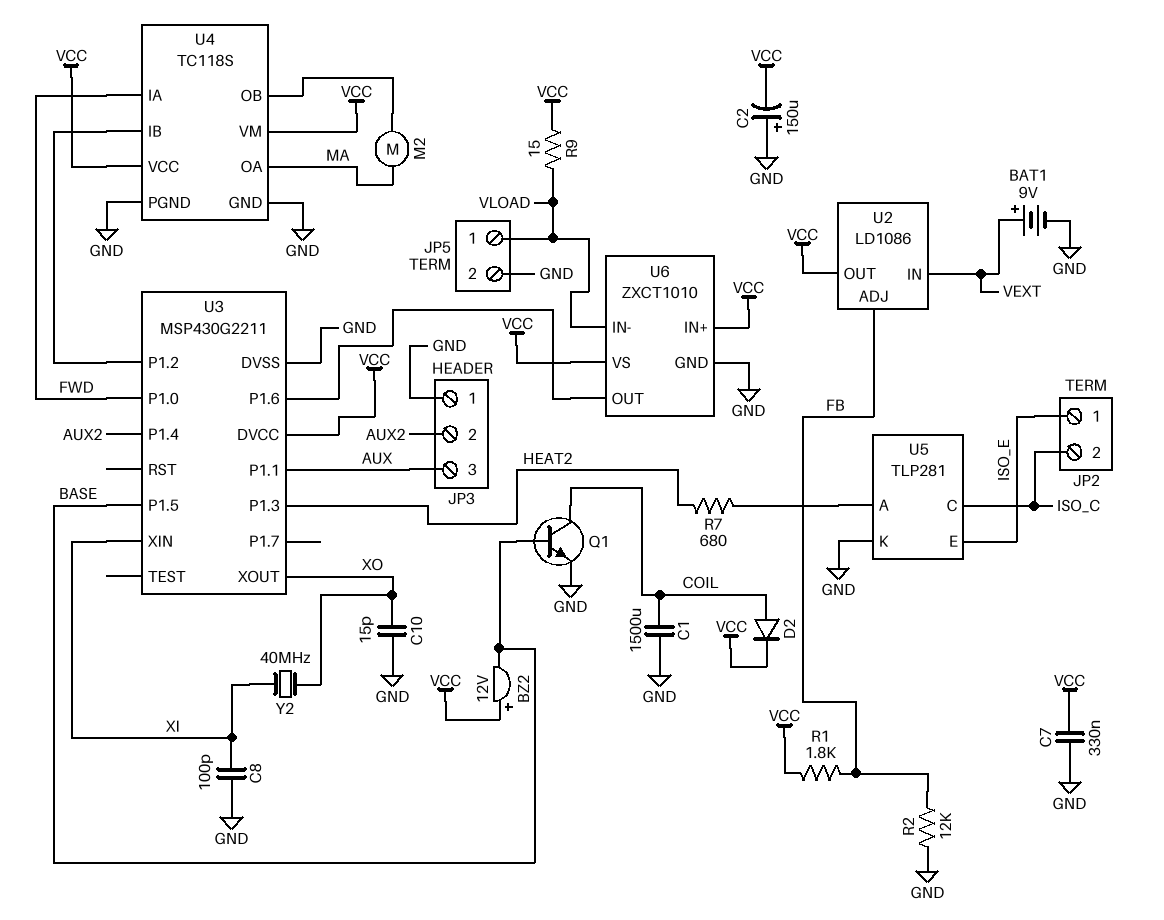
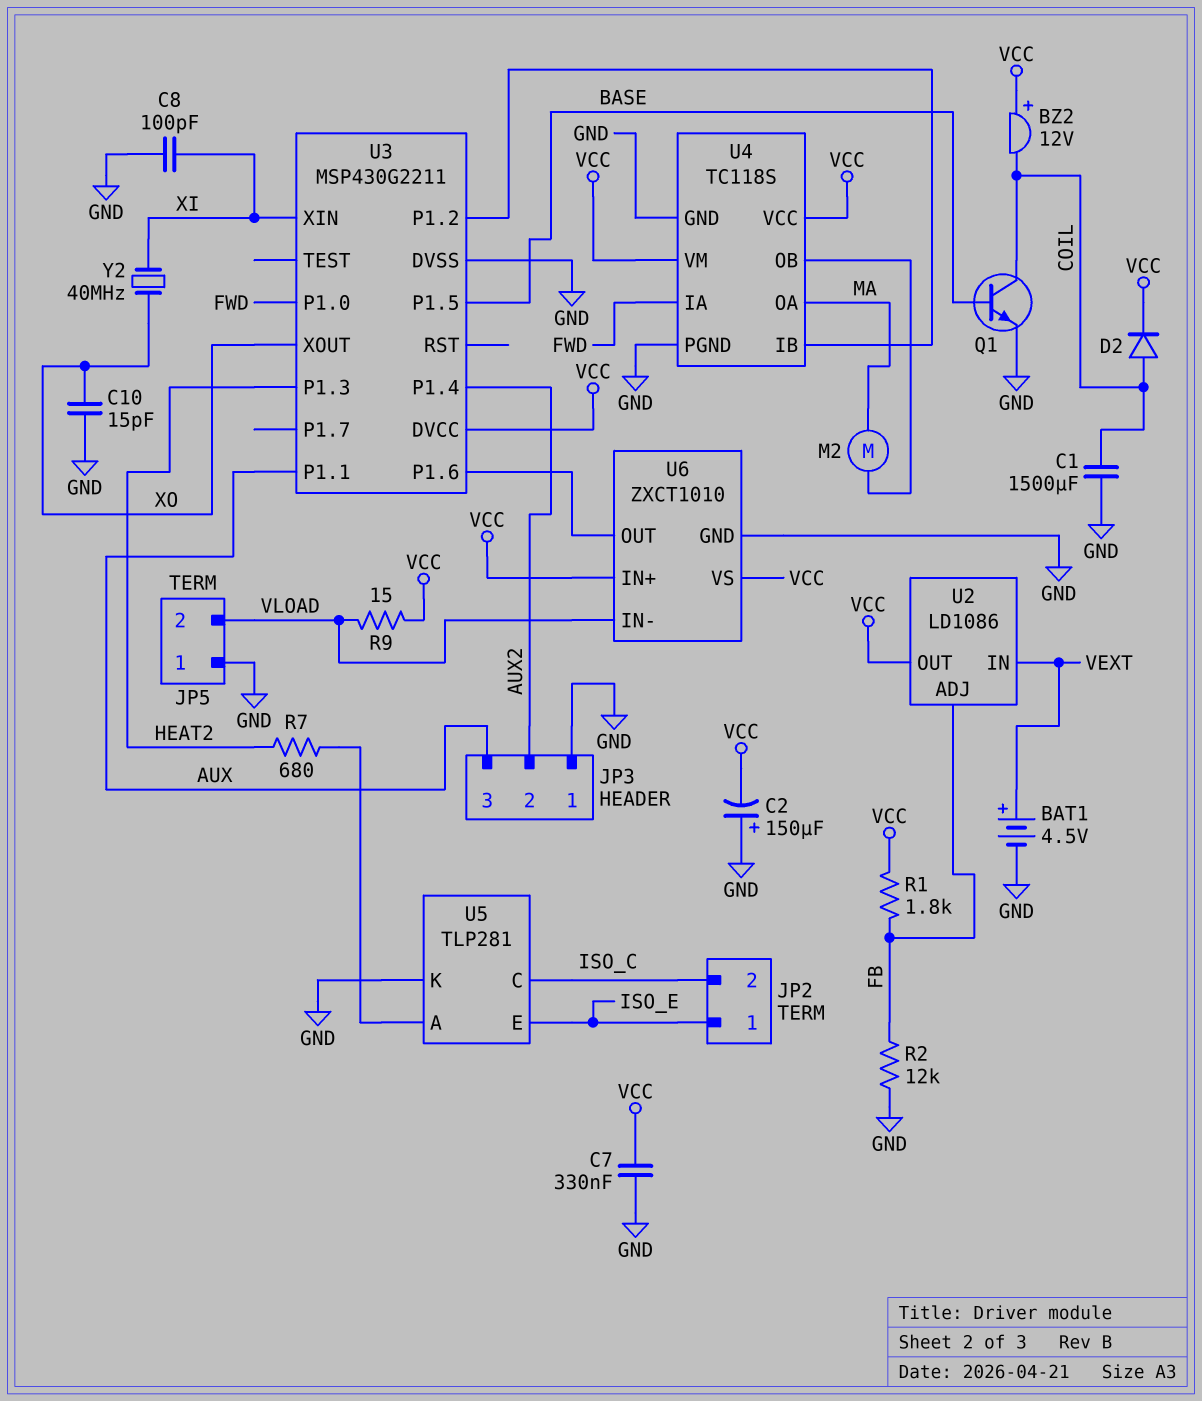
BAT1: 9V (plus VEXT, minus GND) -> 4.5V (plus VEXT, minus GND)
BZ2: buzzer 12V (plus VCC, minus BASE) -> buzzer 12V (plus VCC, minus COIL)
JP5 pin 1: VLOAD -> GND
JP5 pin 2: GND -> VLOAD

